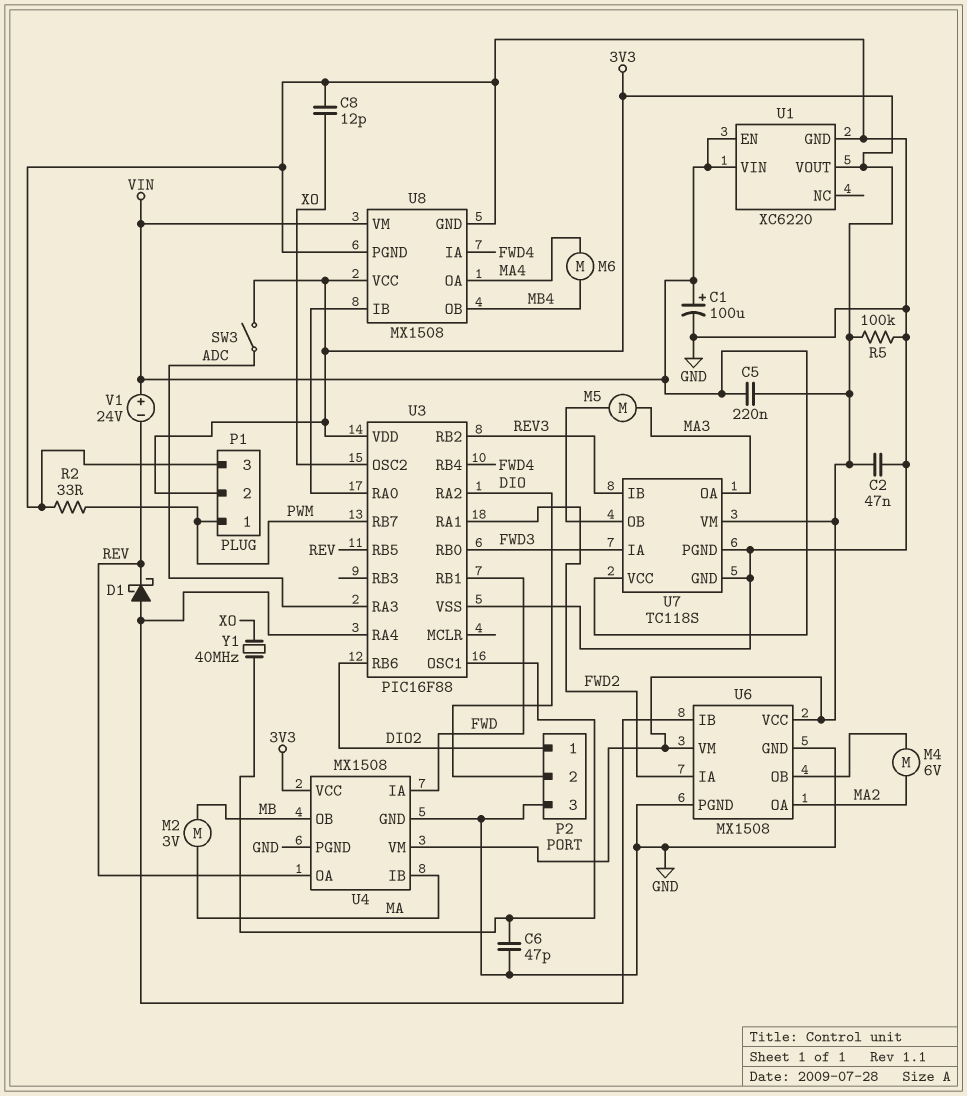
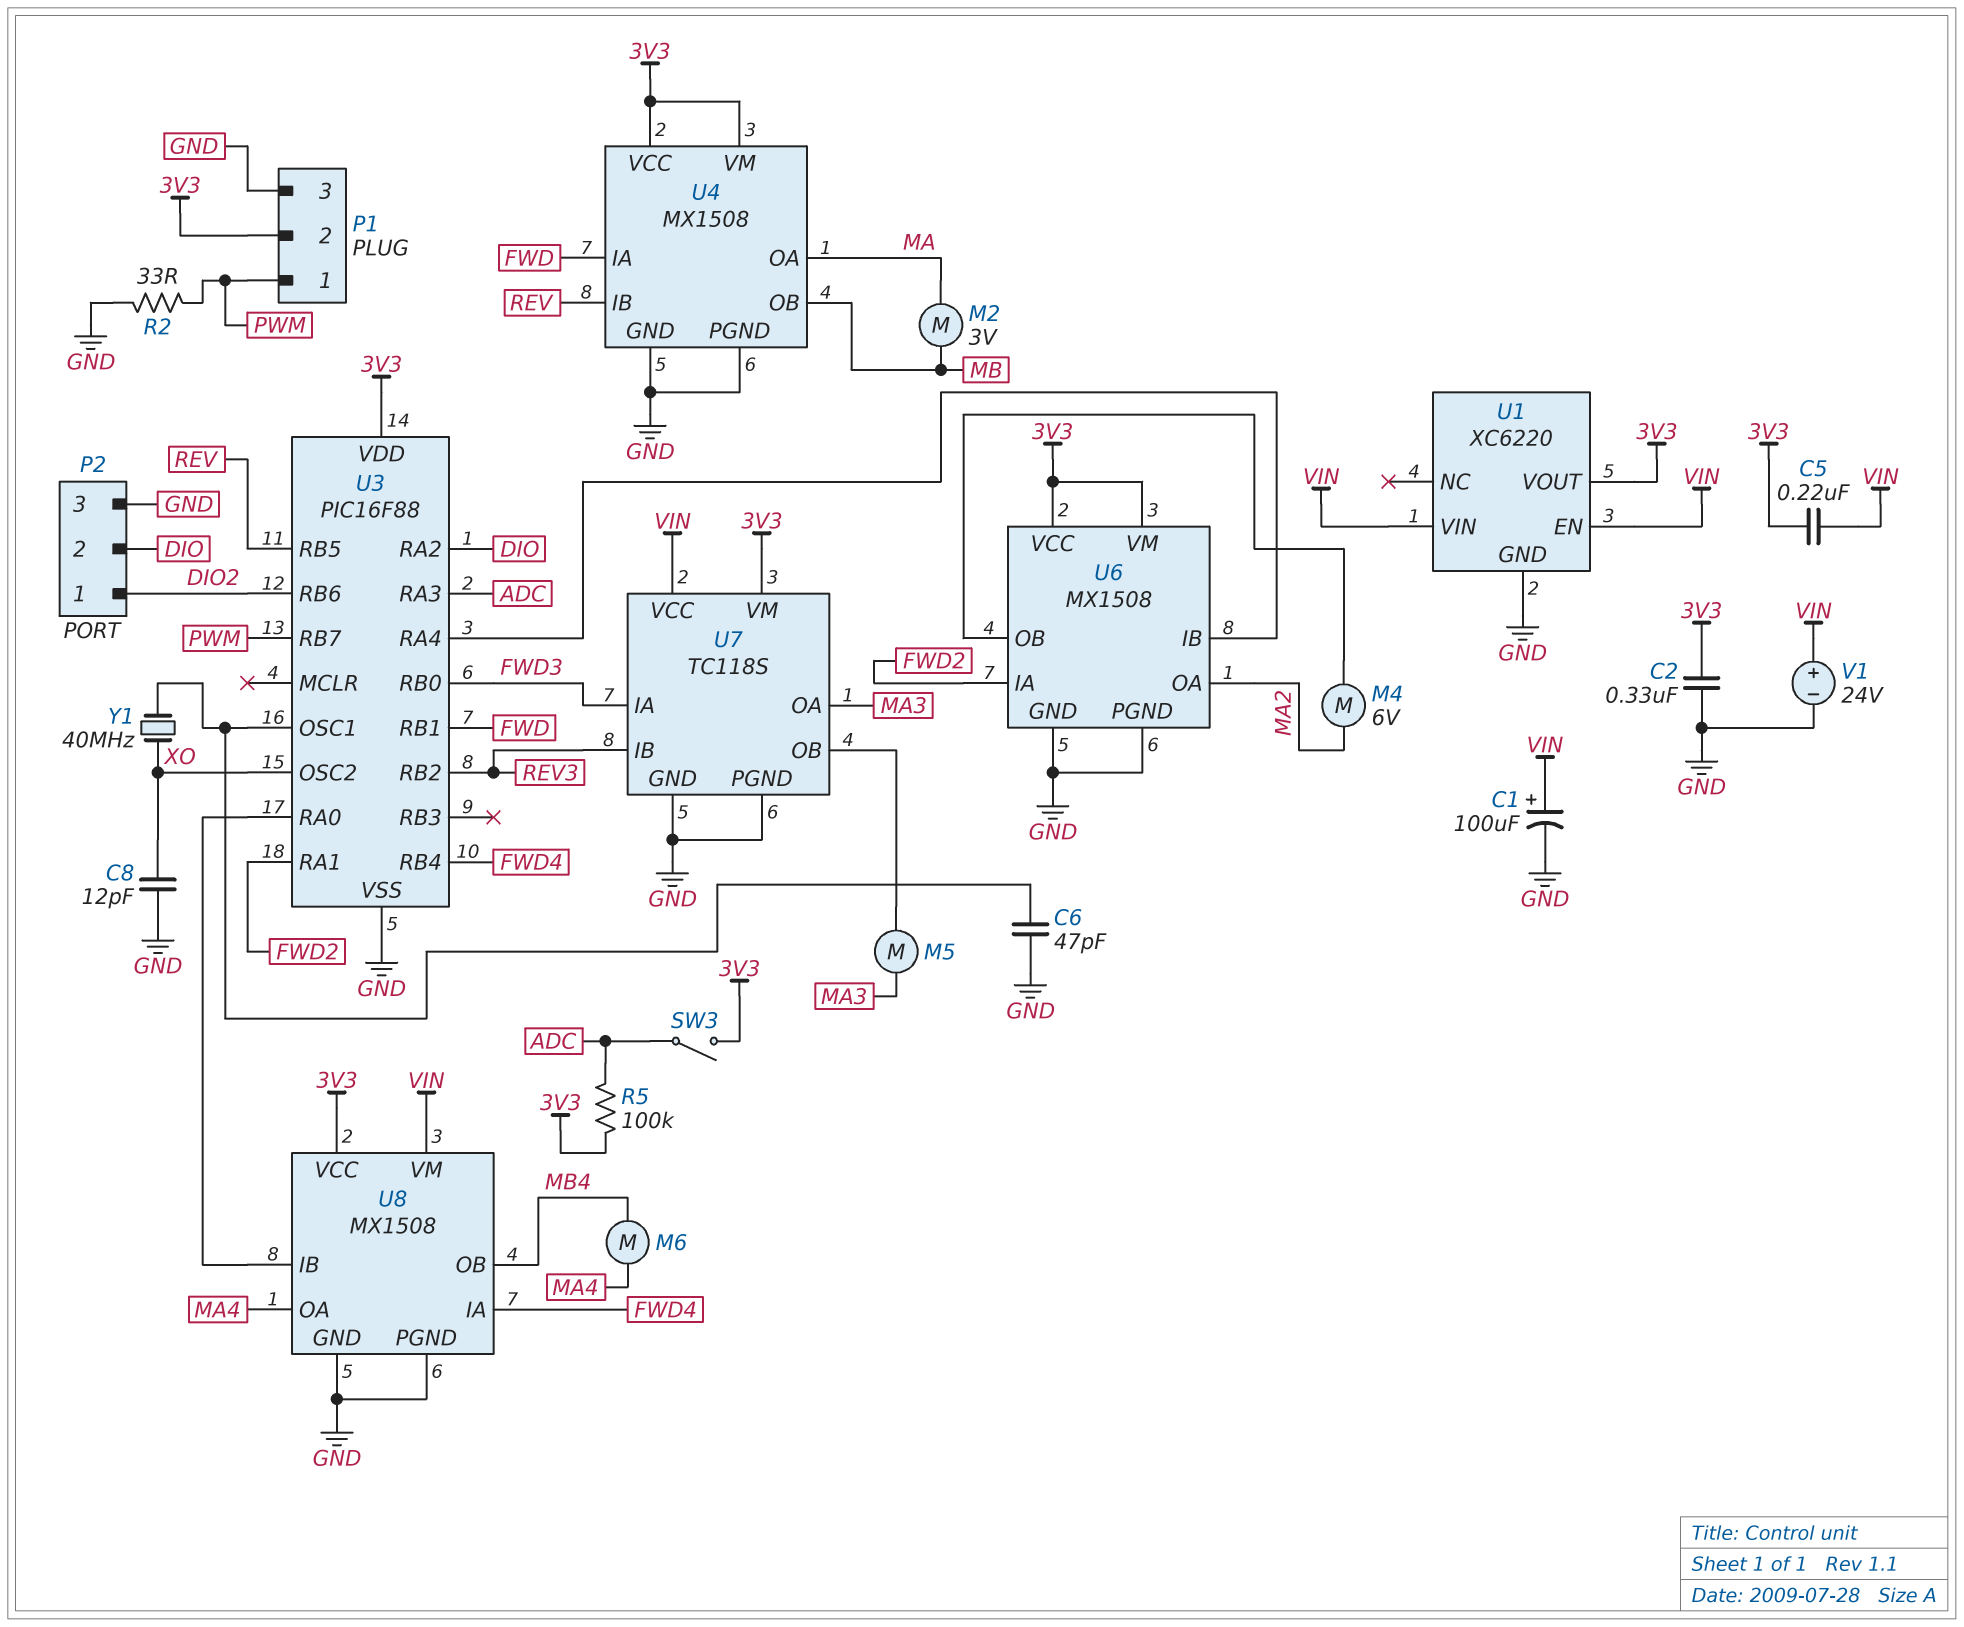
C2: 47nF (3V3, GND) -> 330nF (3V3, GND)
D1: schottky (A U3/RA4, K REV) -> none
R5: 100k (3V3, GND) -> 100k (3V3, ADC)
U4 pin IB: MA -> REV
U4 pin OA: REV -> MA
V1: 24V (plus VIN, minus REV) -> 24V (plus VIN, minus GND)

